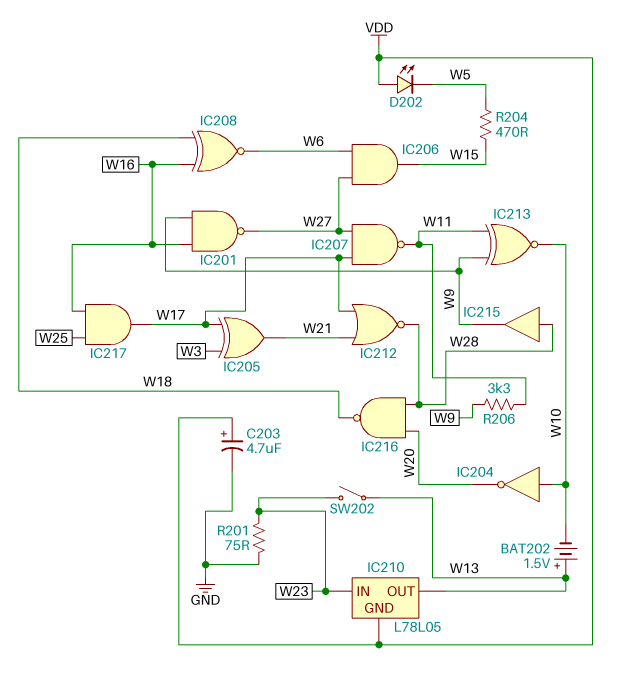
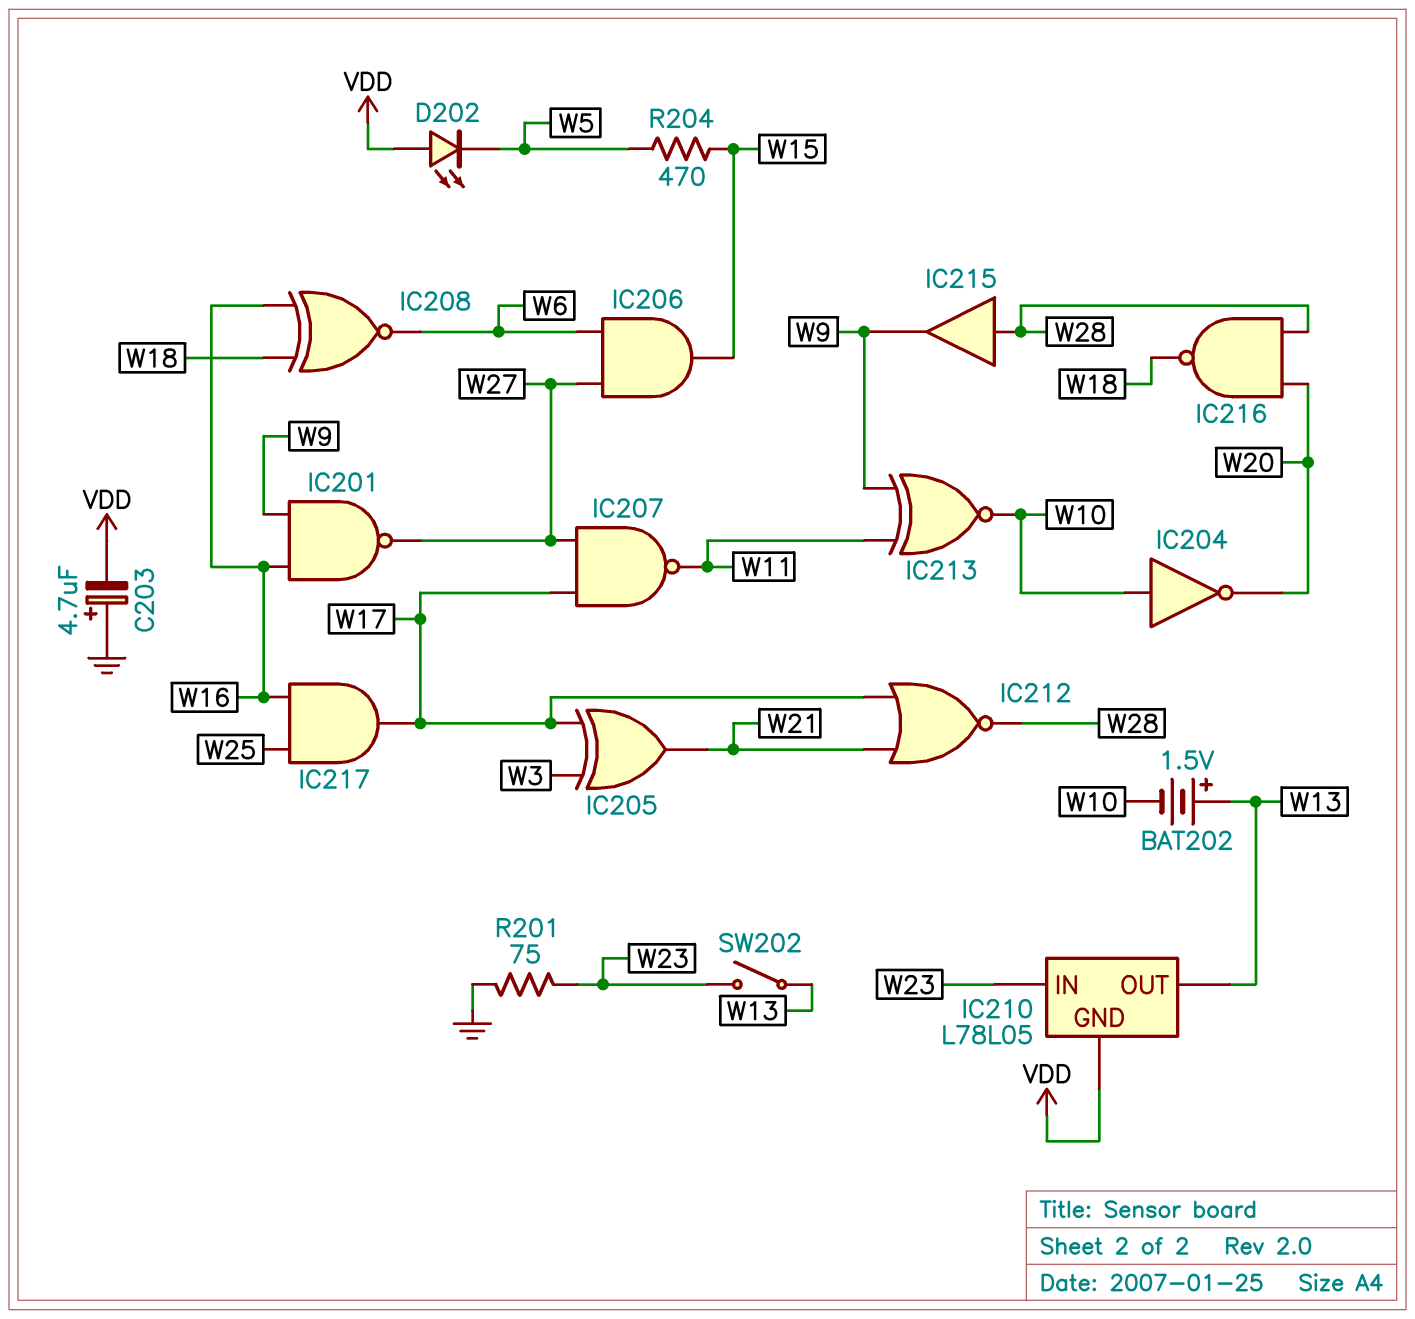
C203: 4.7uF (plus VDD, minus GND) -> 4.7uF (plus GND, minus VDD)
R206: 3.3k (W9, W11) -> none

